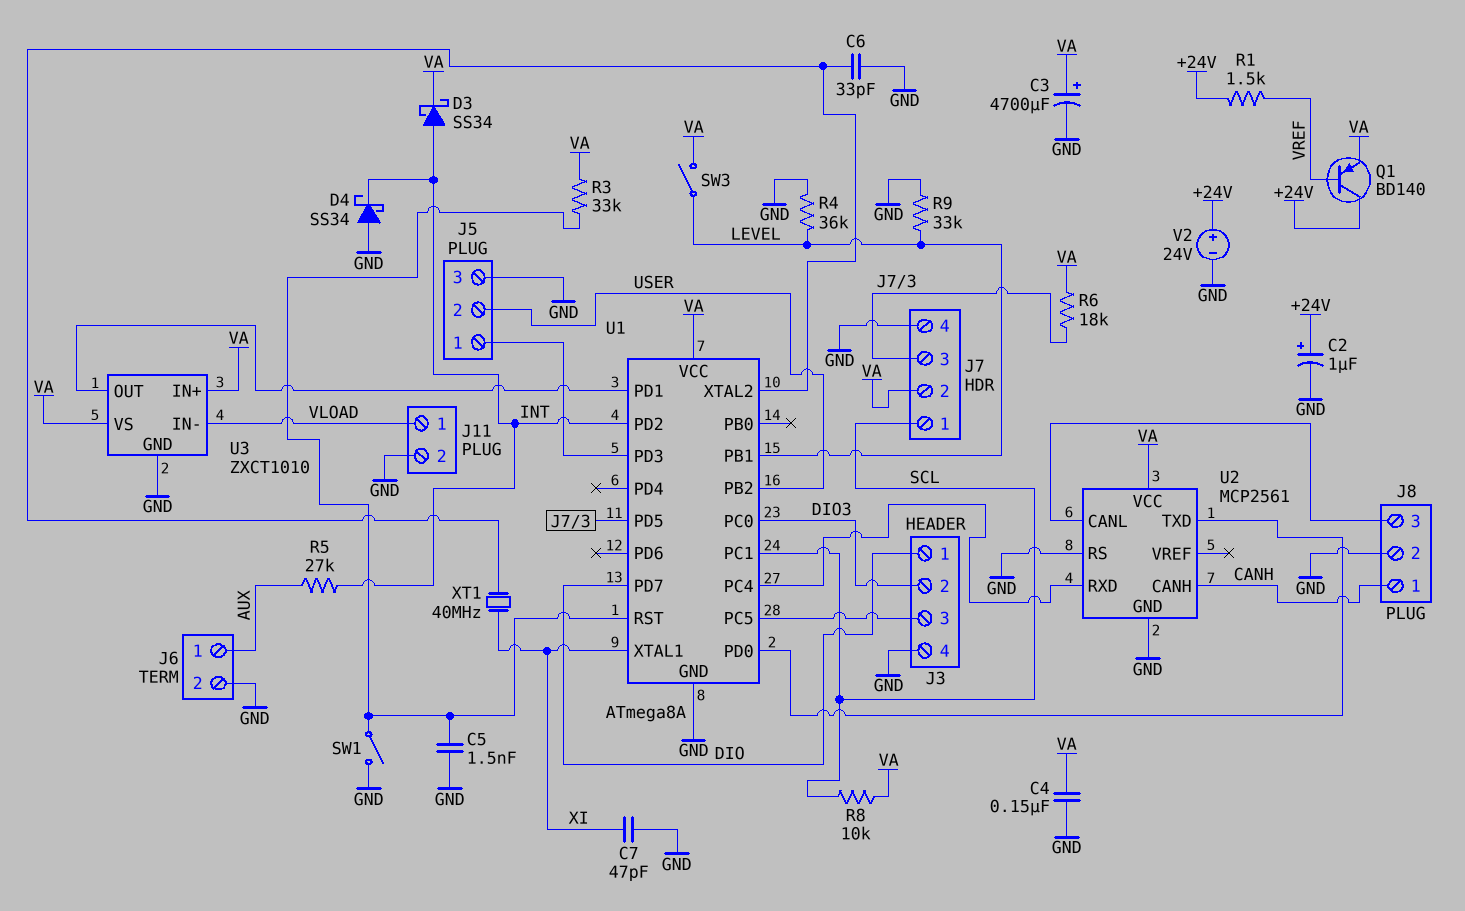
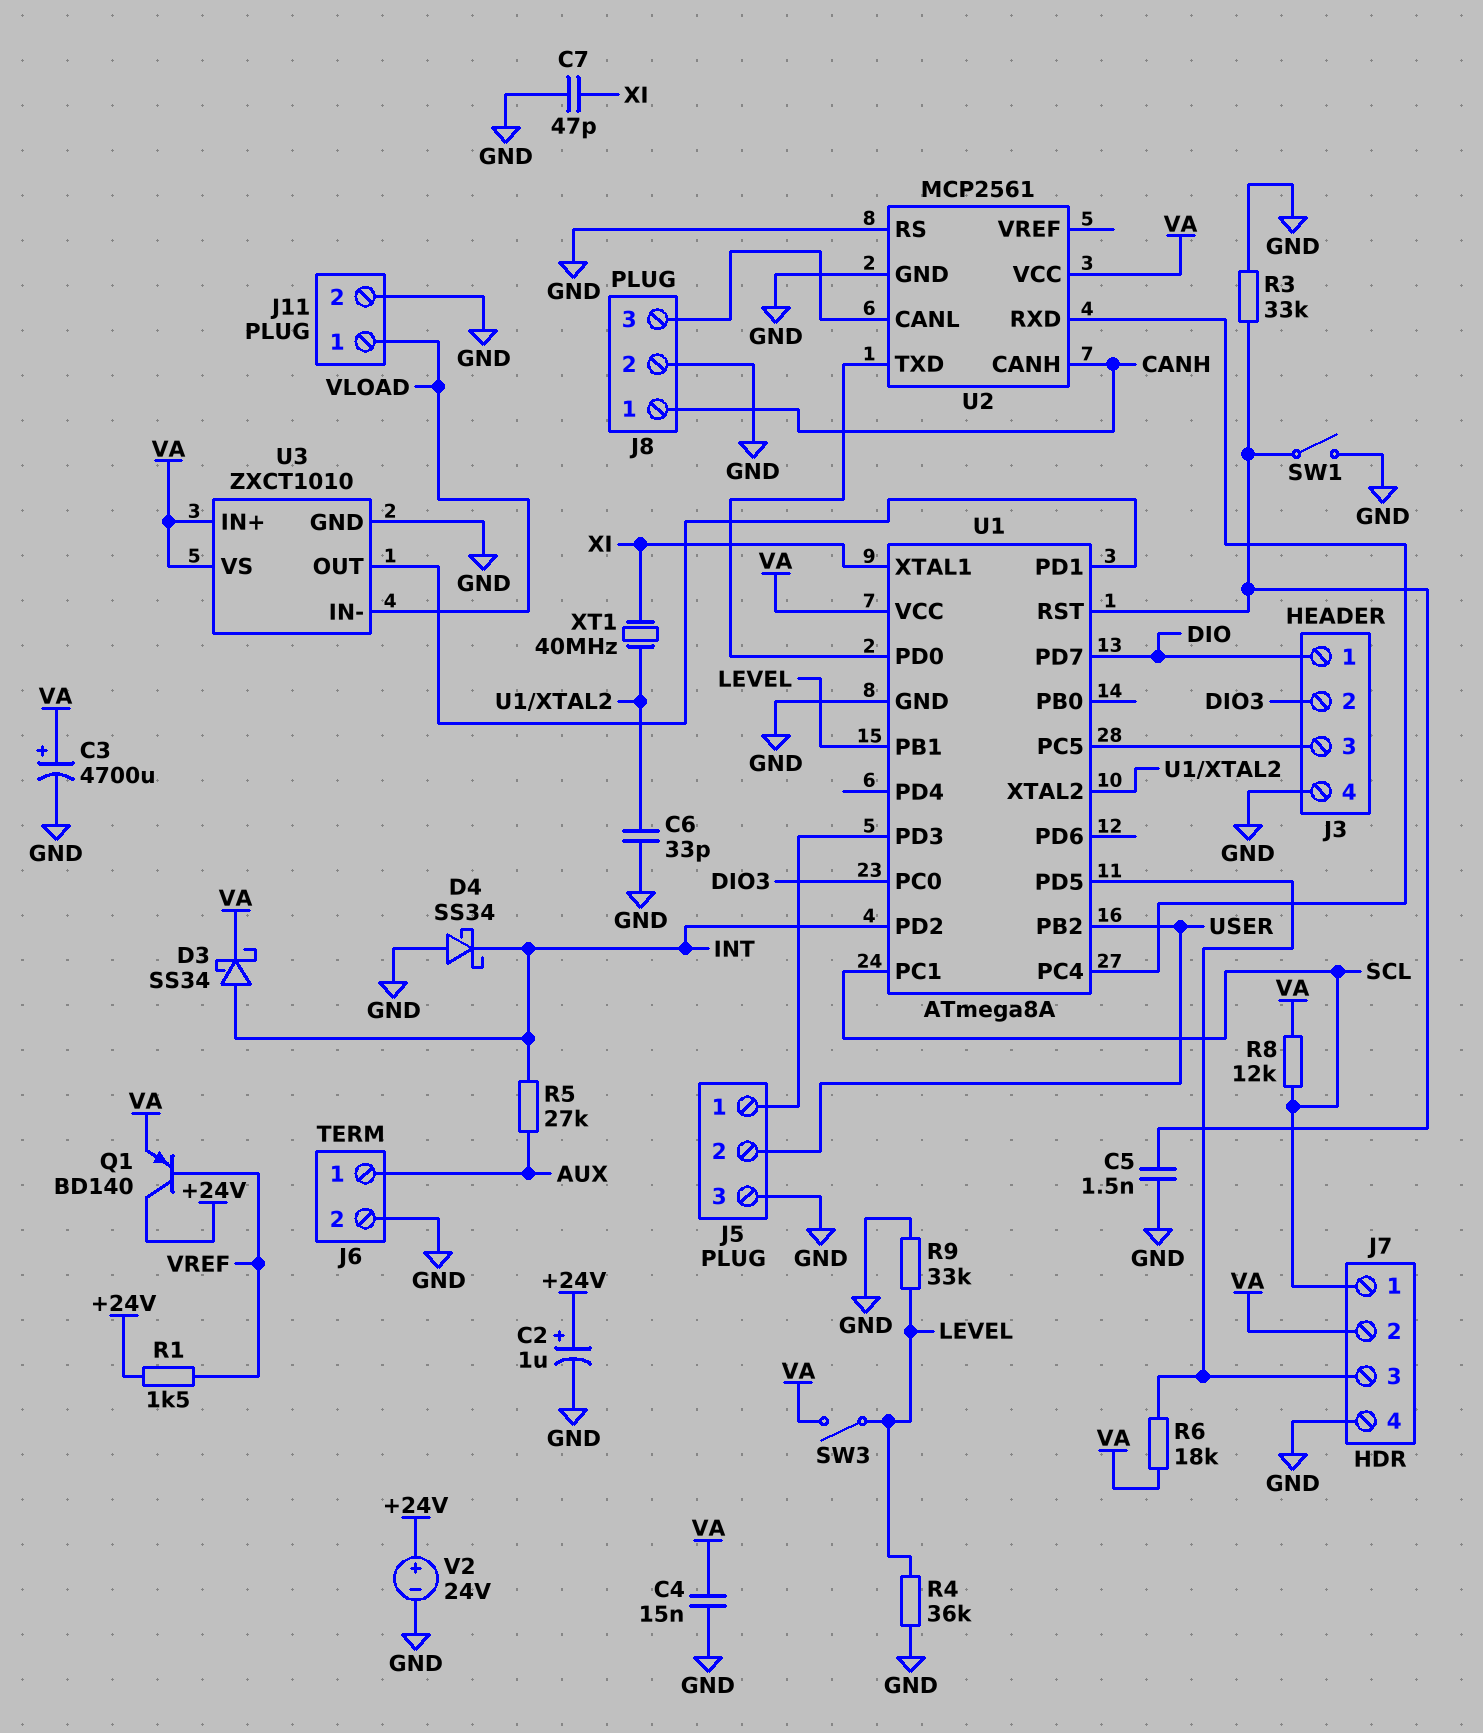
C4: 150nF (GND, VA) -> 15nF (GND, VA)
R3: 33k (U1/RST, VA) -> 33k (GND, U1/RST)
R8: 10k (SCL, VA) -> 12k (SCL, VA)

